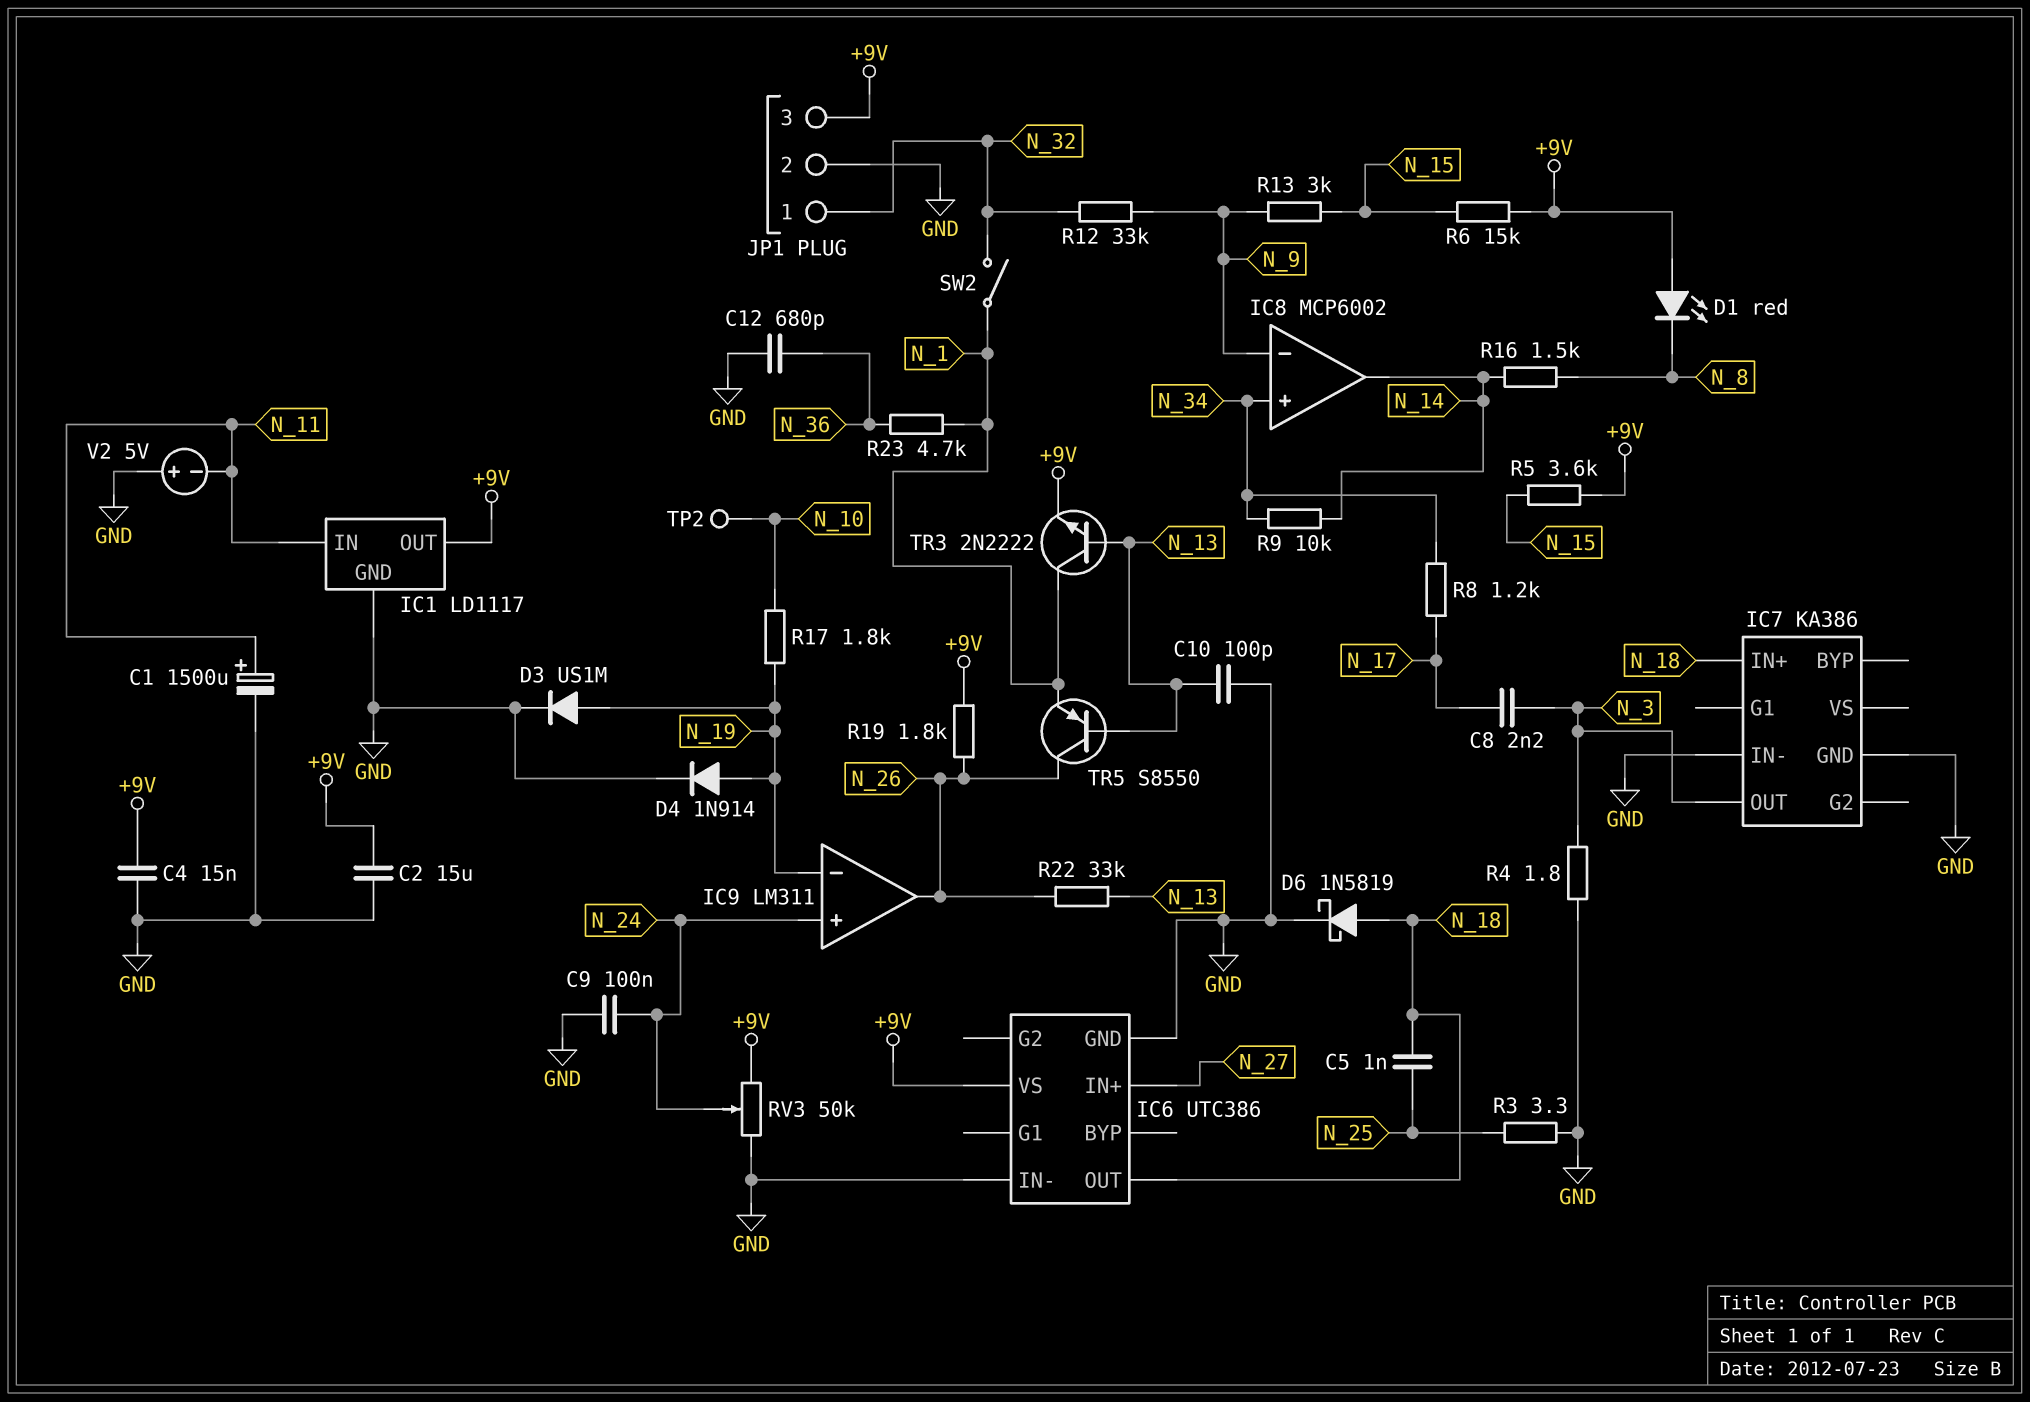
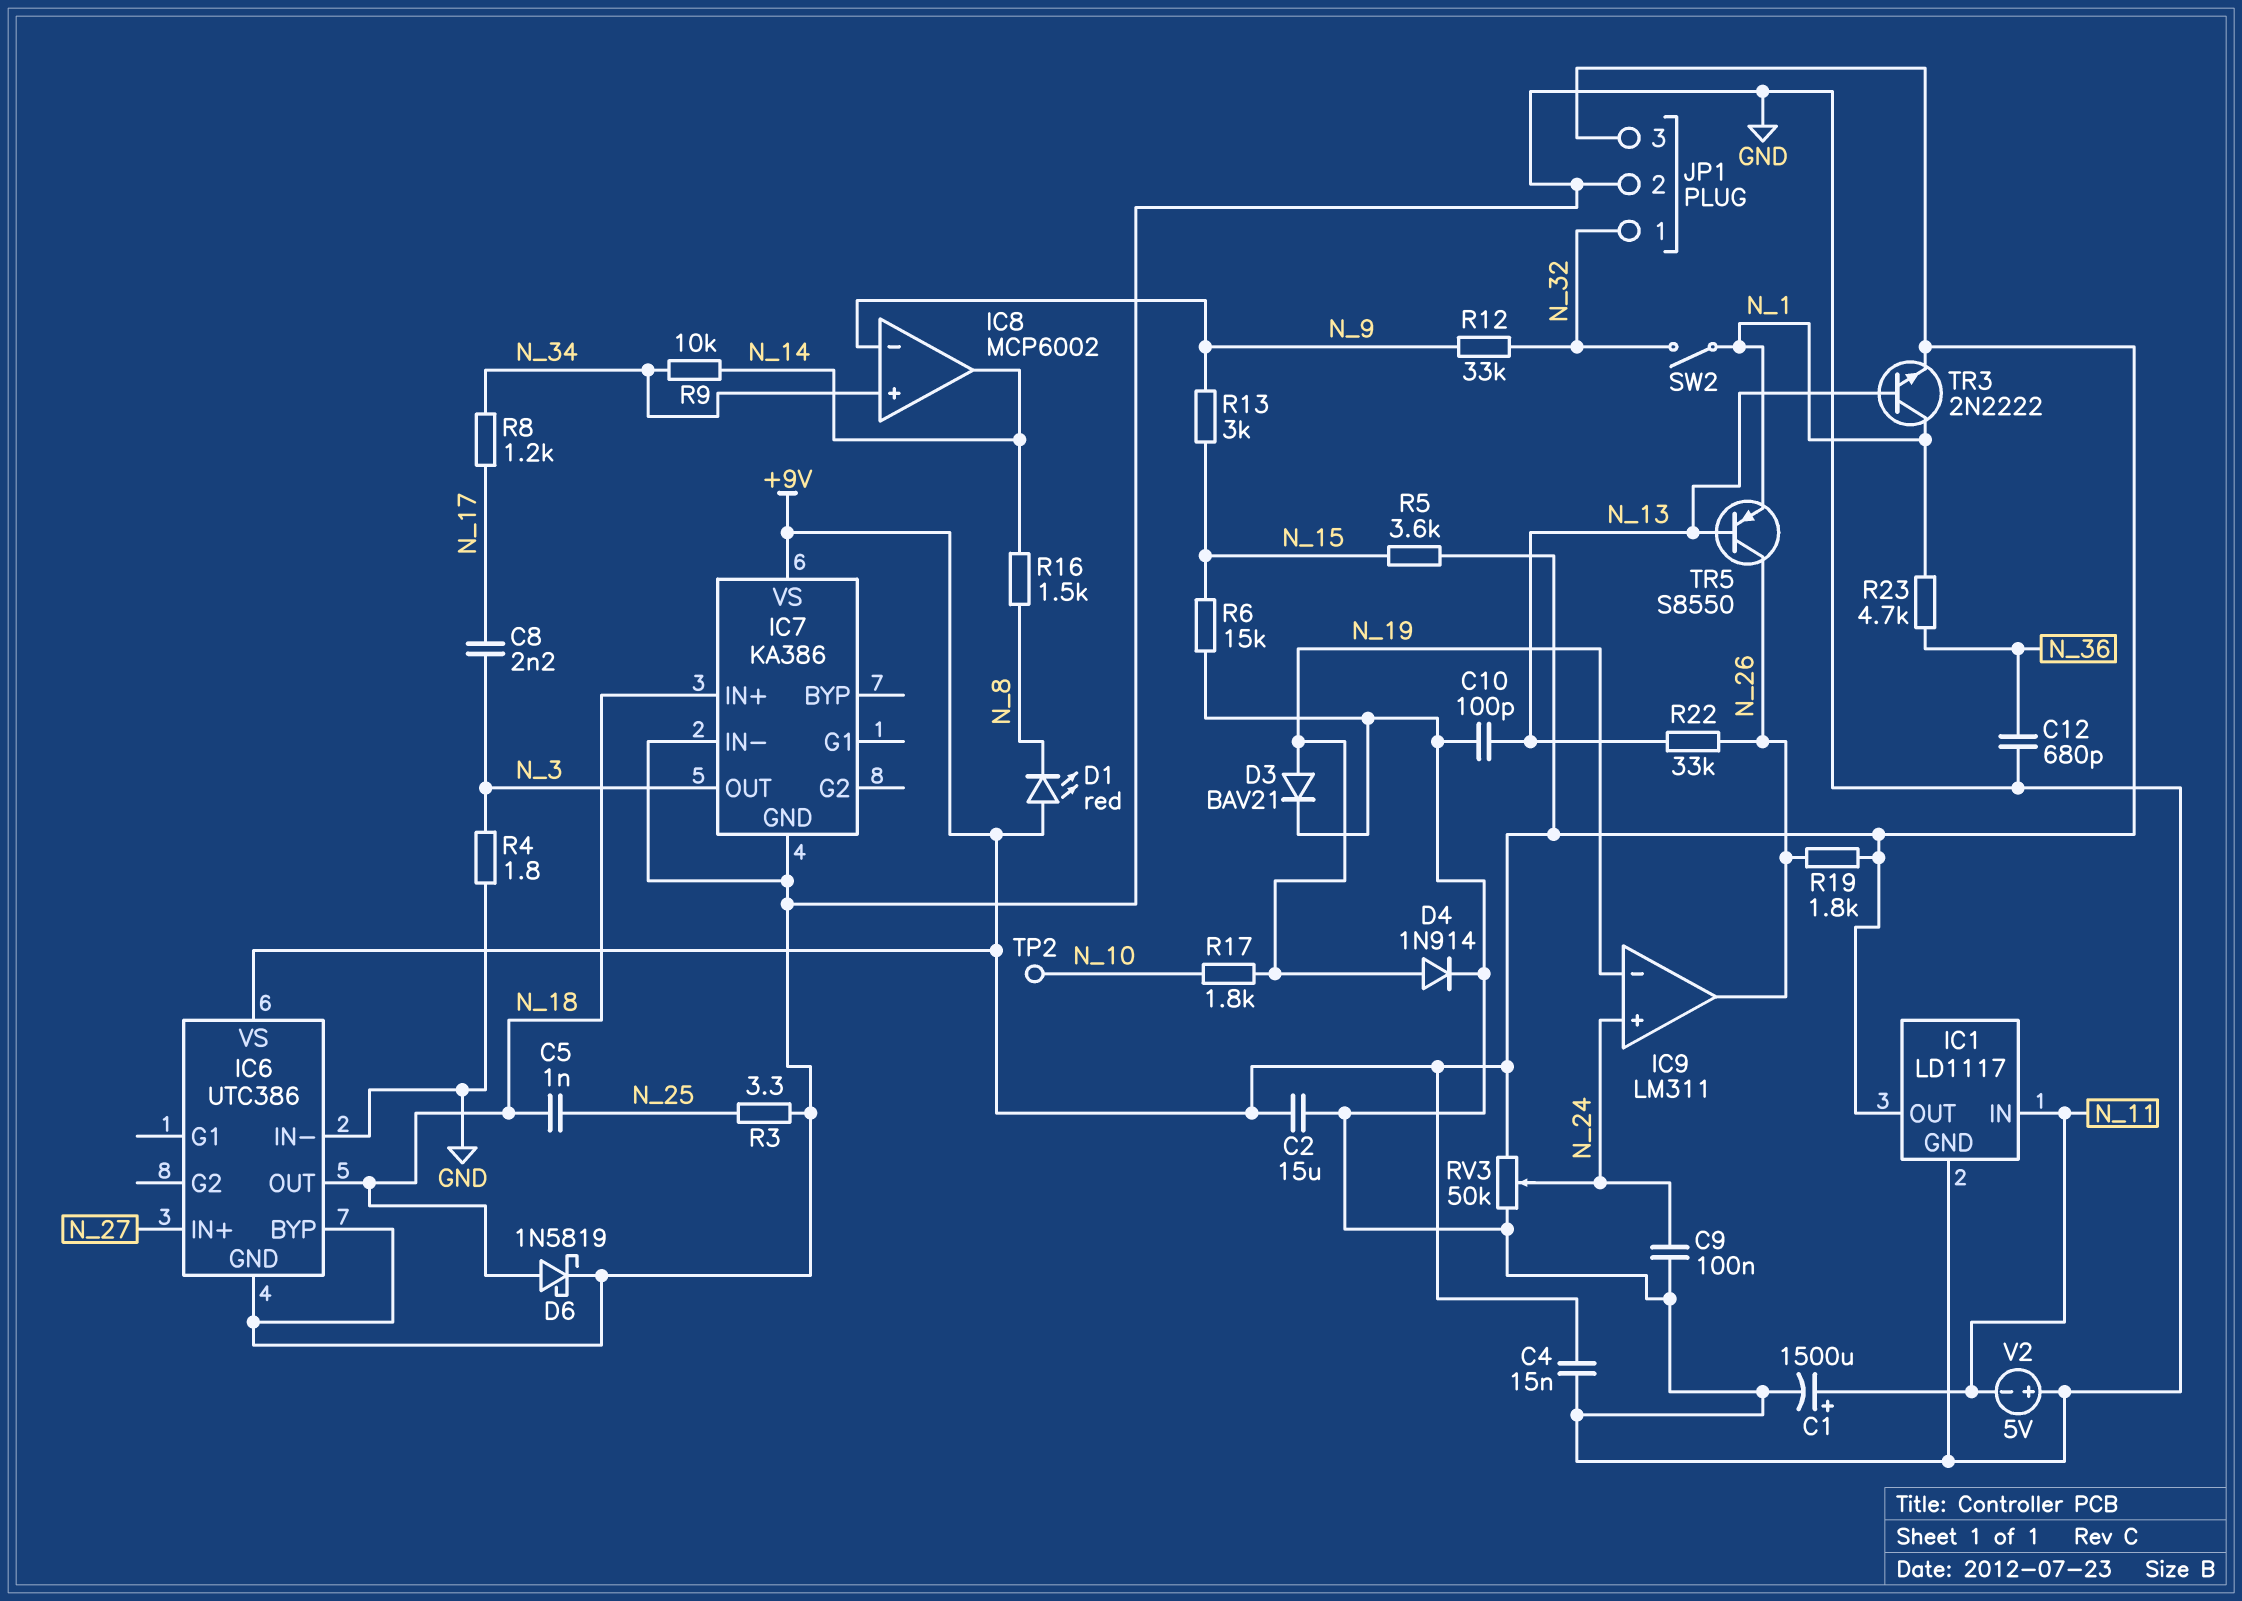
D3: diode US1M (A N_19, K GND) -> diode BAV21 (A N_19, K GND)
IC6 pin BYP: none -> GND
IC7 pin VS: none -> +9V
R6: 15k (+9V, N_15) -> 15k (GND, N_15)

